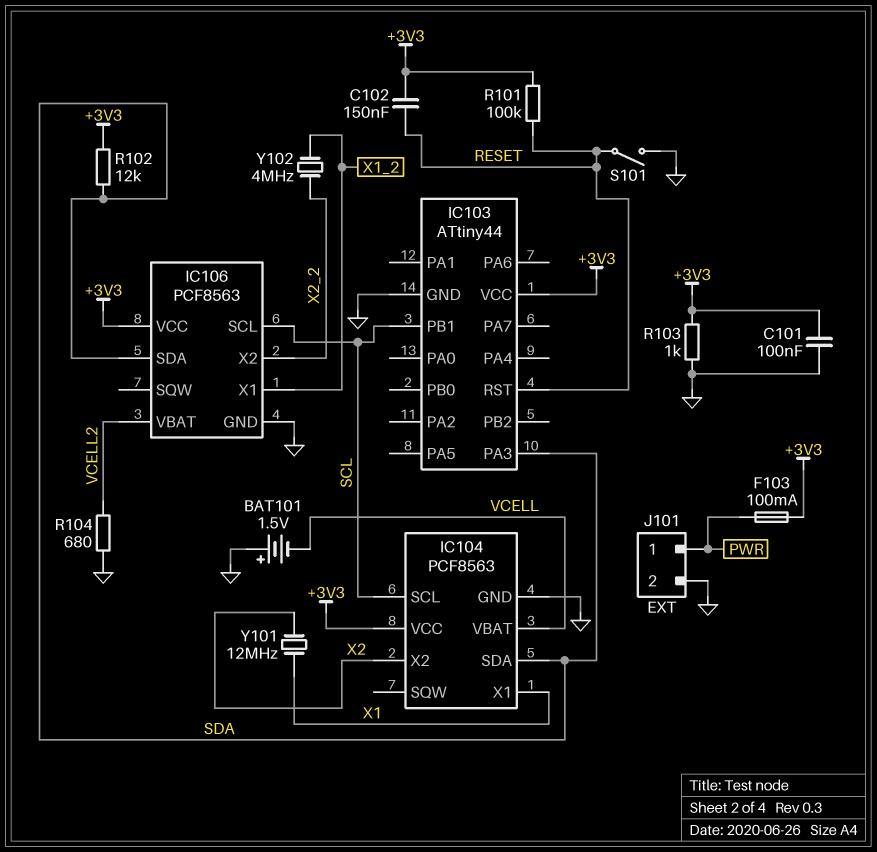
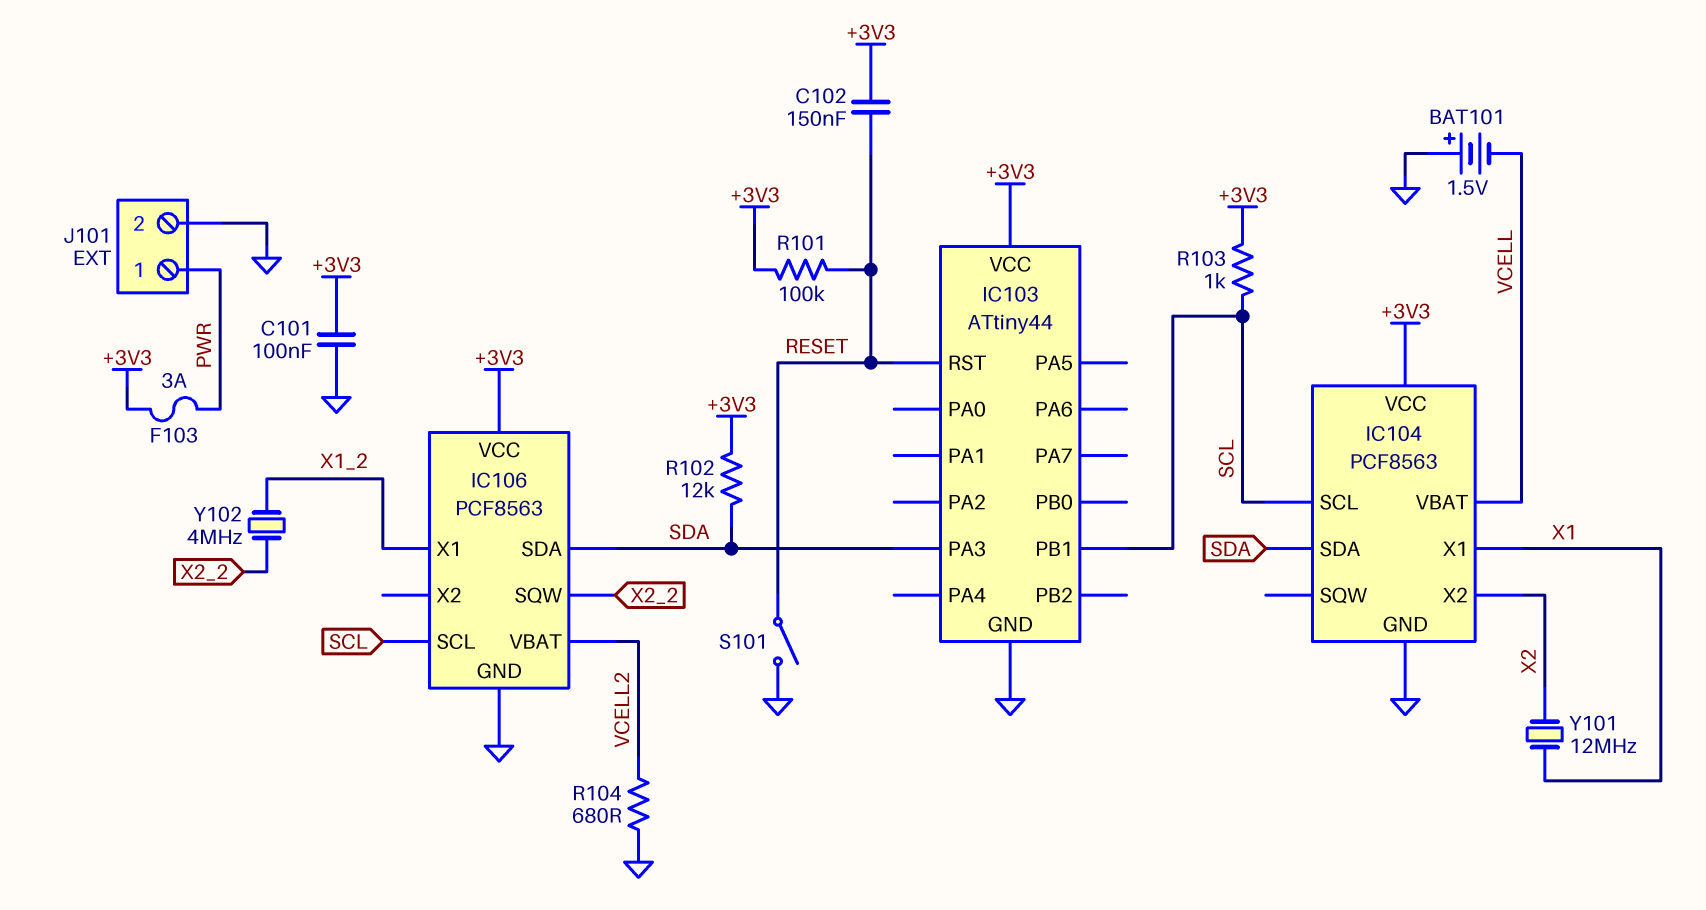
F103: 100mA (+3V3, PWR) -> 3A (+3V3, PWR)
IC106 pin SQW: none -> X2_2
IC106 pin X2: X2_2 -> none
R103: 1k (+3V3, GND) -> 1k (+3V3, SCL)

